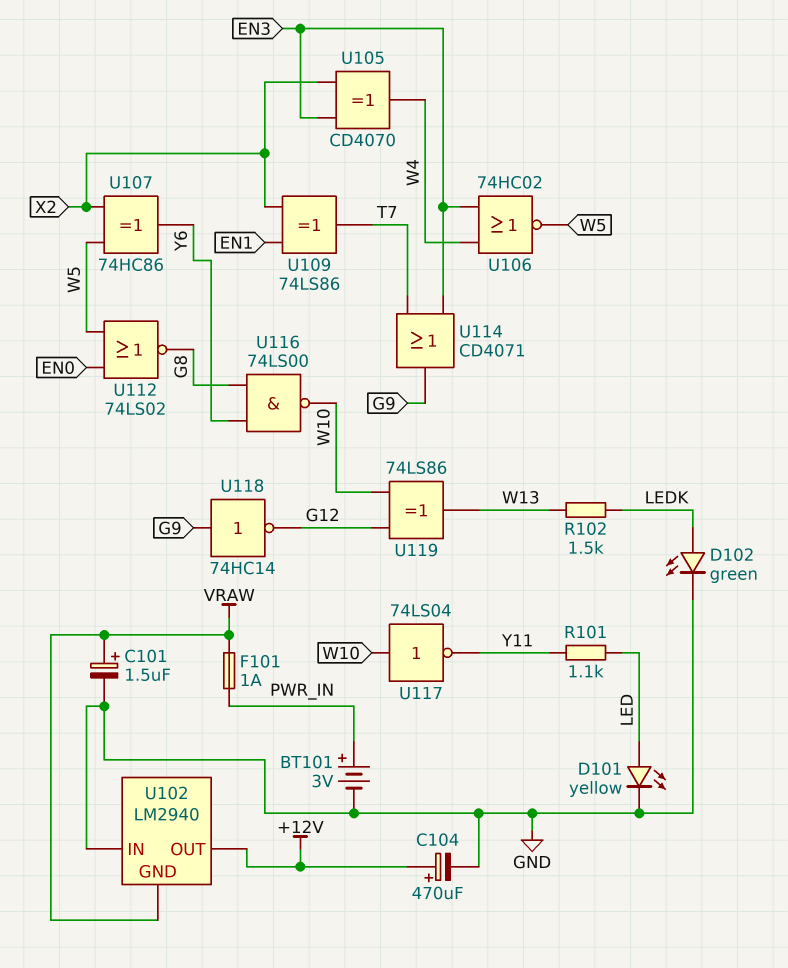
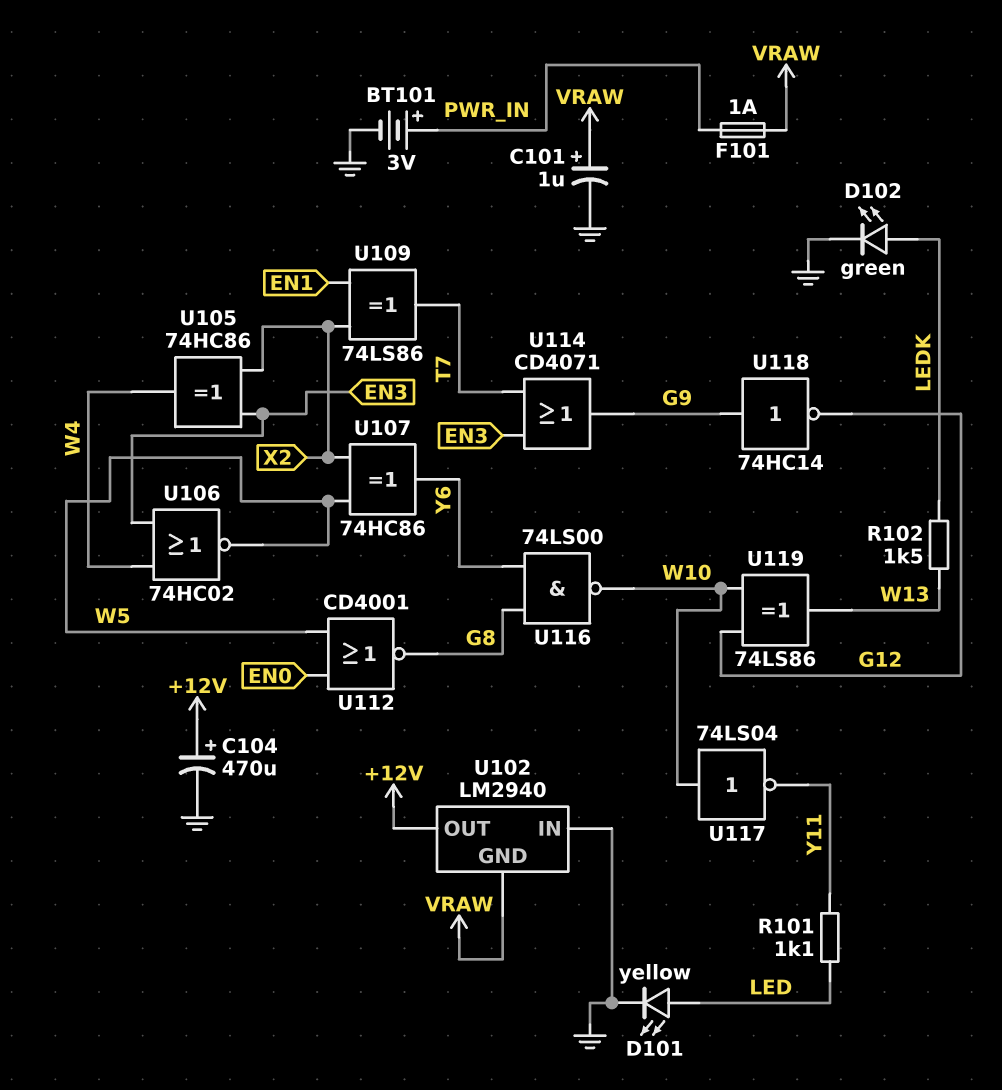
C101: 1.5uF (plus VRAW, minus GND) -> 1uF (plus VRAW, minus GND)
U105: XOR CD4070 (in EN3, in X2, out W4) -> XOR 74HC86 (in EN3, in X2, out W4)
U112: NOR 74LS02 (in EN0, in W5, out G8) -> NOR CD4001 (in EN0, in W5, out G8)

